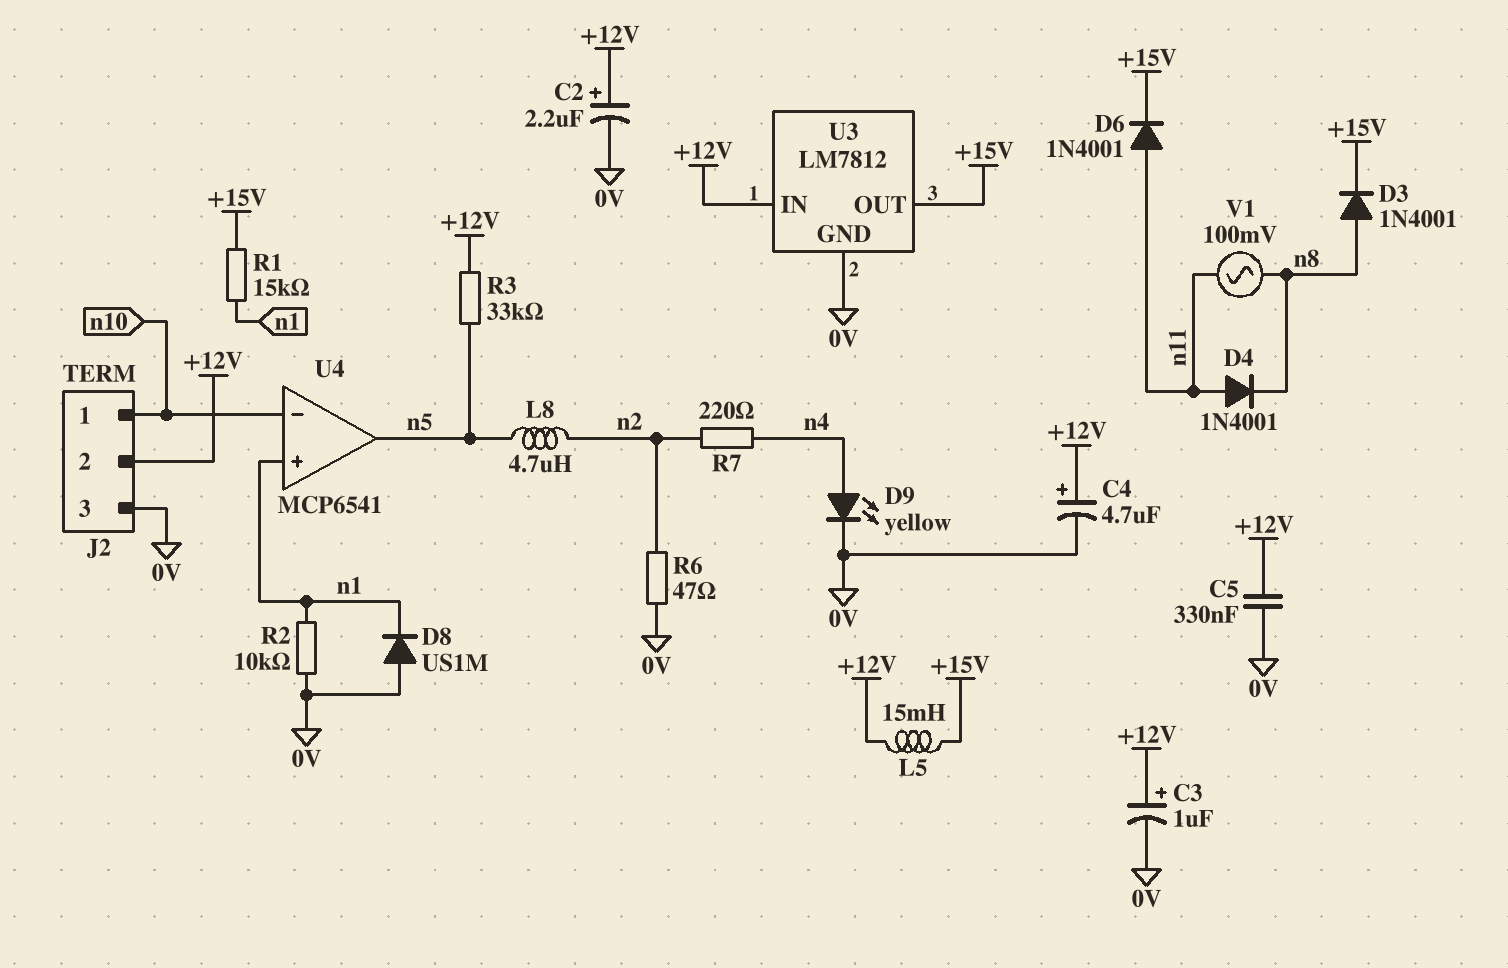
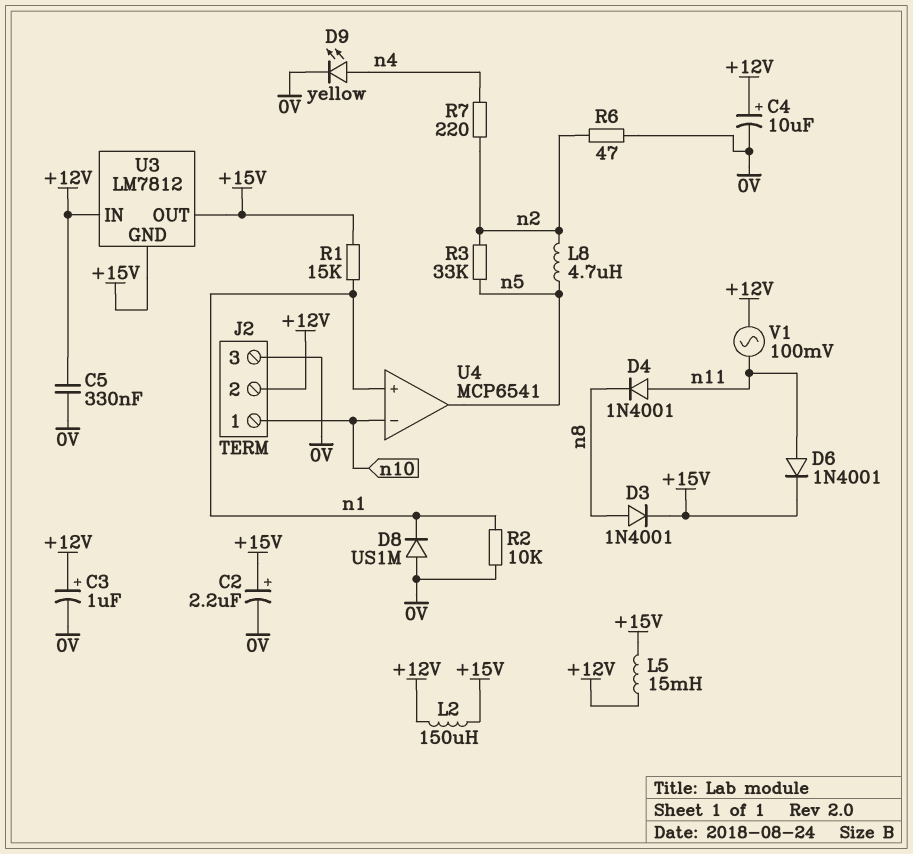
C2: 2.2uF (plus +12V, minus 0V) -> 2.2uF (plus +15V, minus 0V)
C4: 4.7uF (plus +12V, minus 0V) -> 10uF (plus +12V, minus 0V)
L2: none -> 150uH (+12V, +15V)
R3: 33k (+12V, n5) -> 33k (n2, n5)
U3 pin GND: 0V -> +15V
V1: AC 100mV (n8, n11) -> AC 100mV (+12V, n11)

